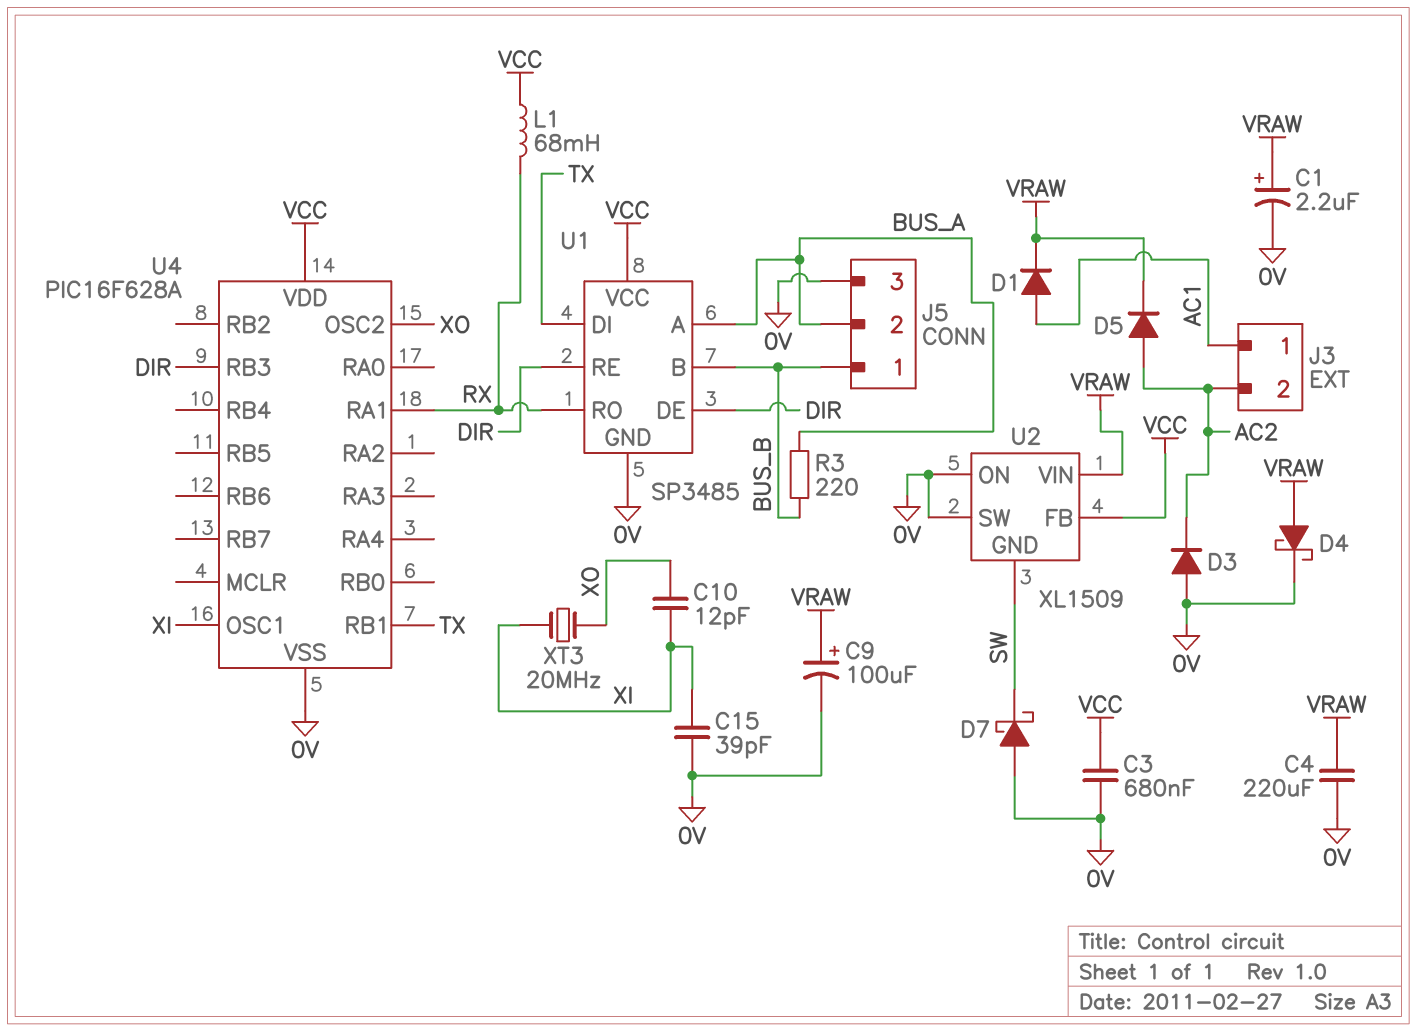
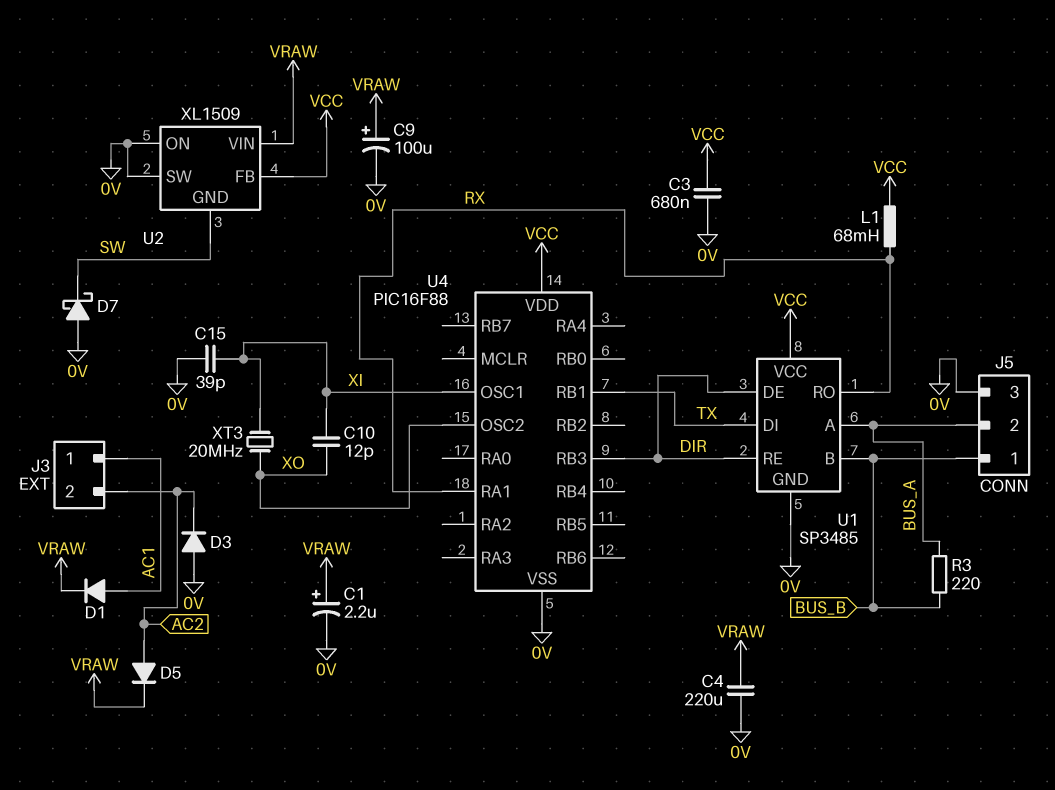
D4: schottky (A VRAW, K 0V) -> none
U4: PIC16F628A -> PIC16F88

